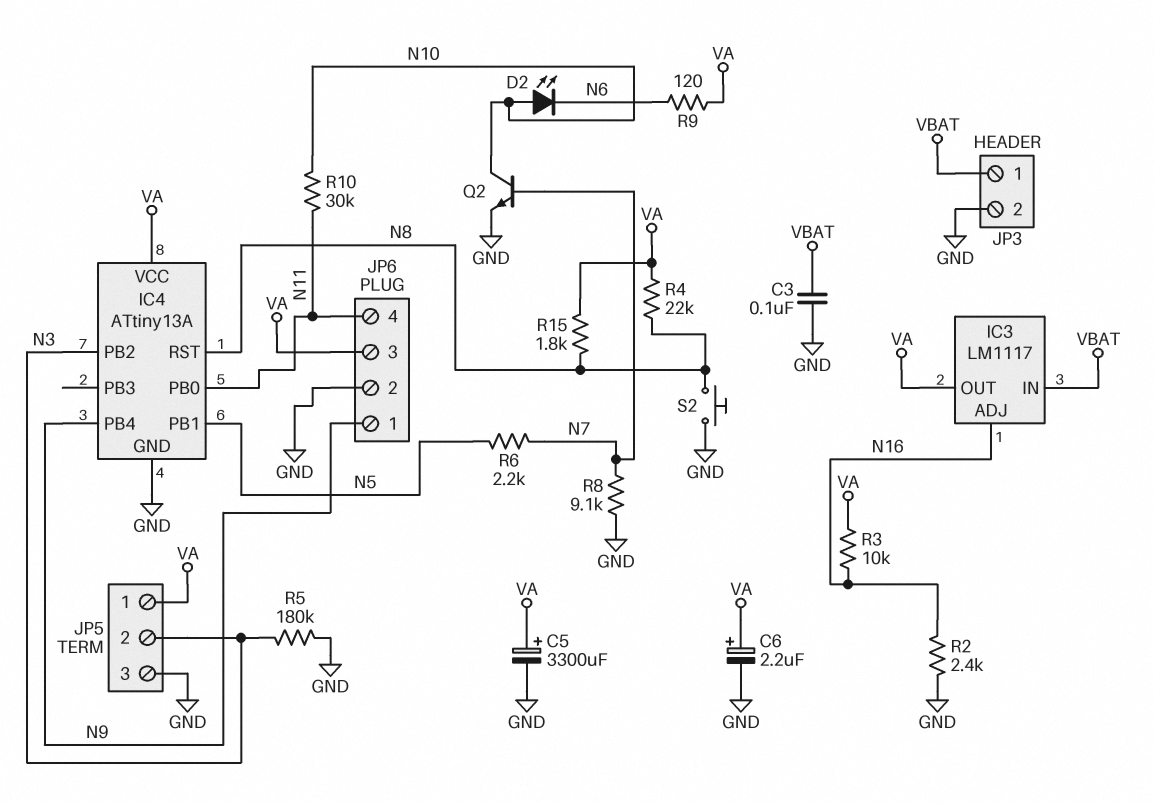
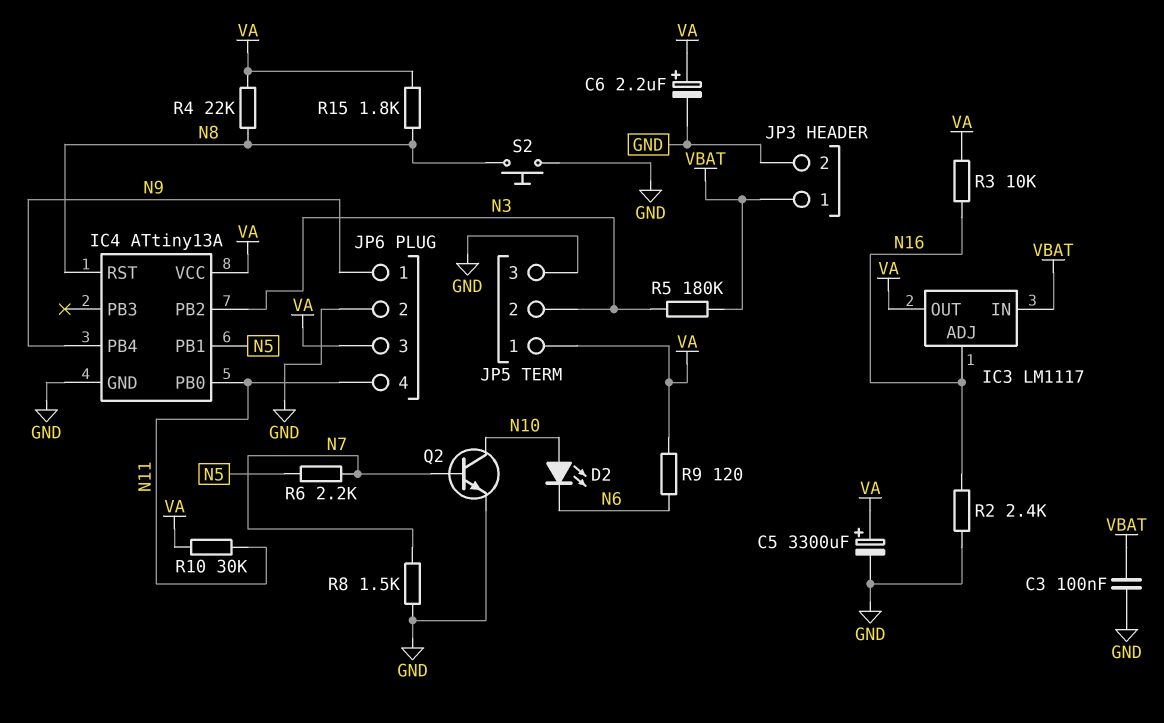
R5: 180k (GND, N3) -> 180k (N3, VBAT)
R8: 9.1k (GND, N7) -> 1.5k (GND, N7)
R10: 30k (N10, N11) -> 30k (N11, VA)

